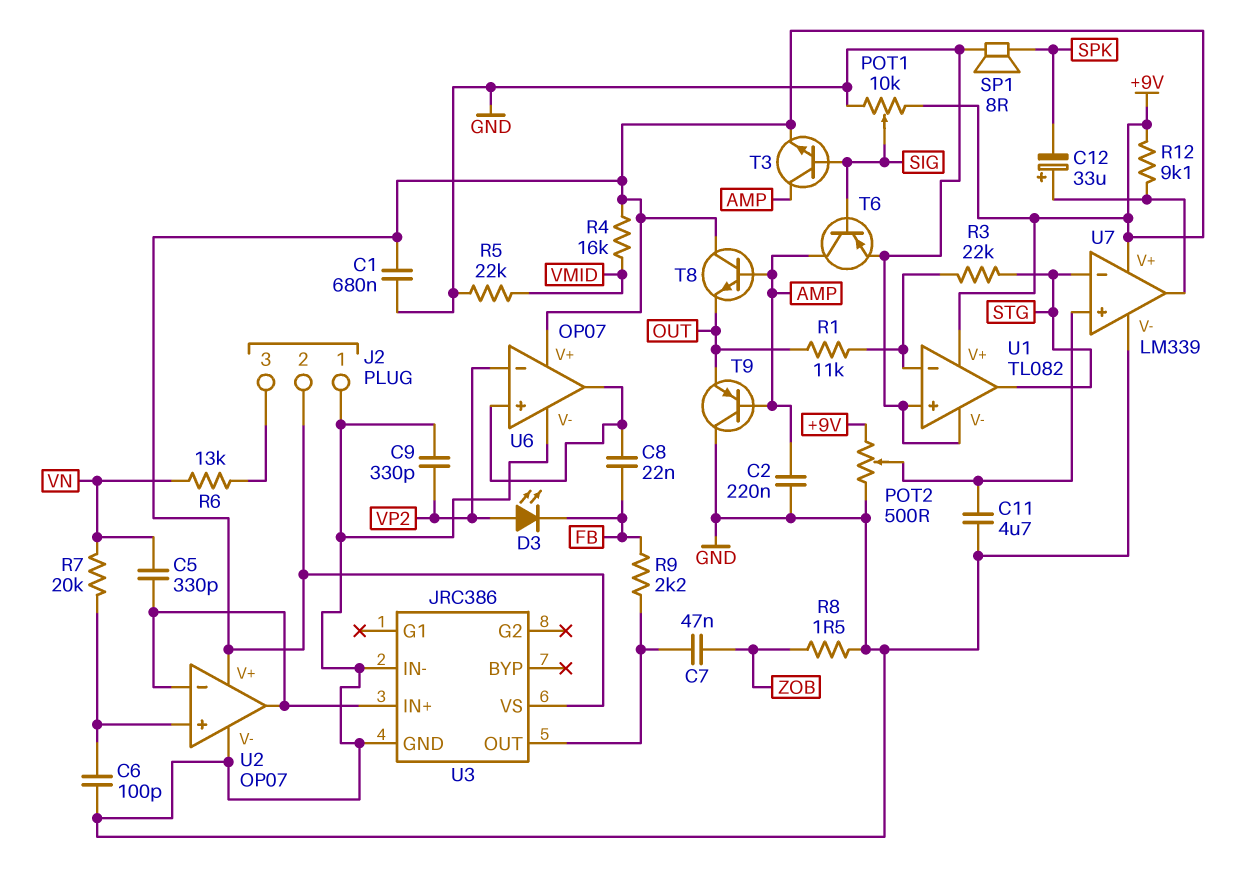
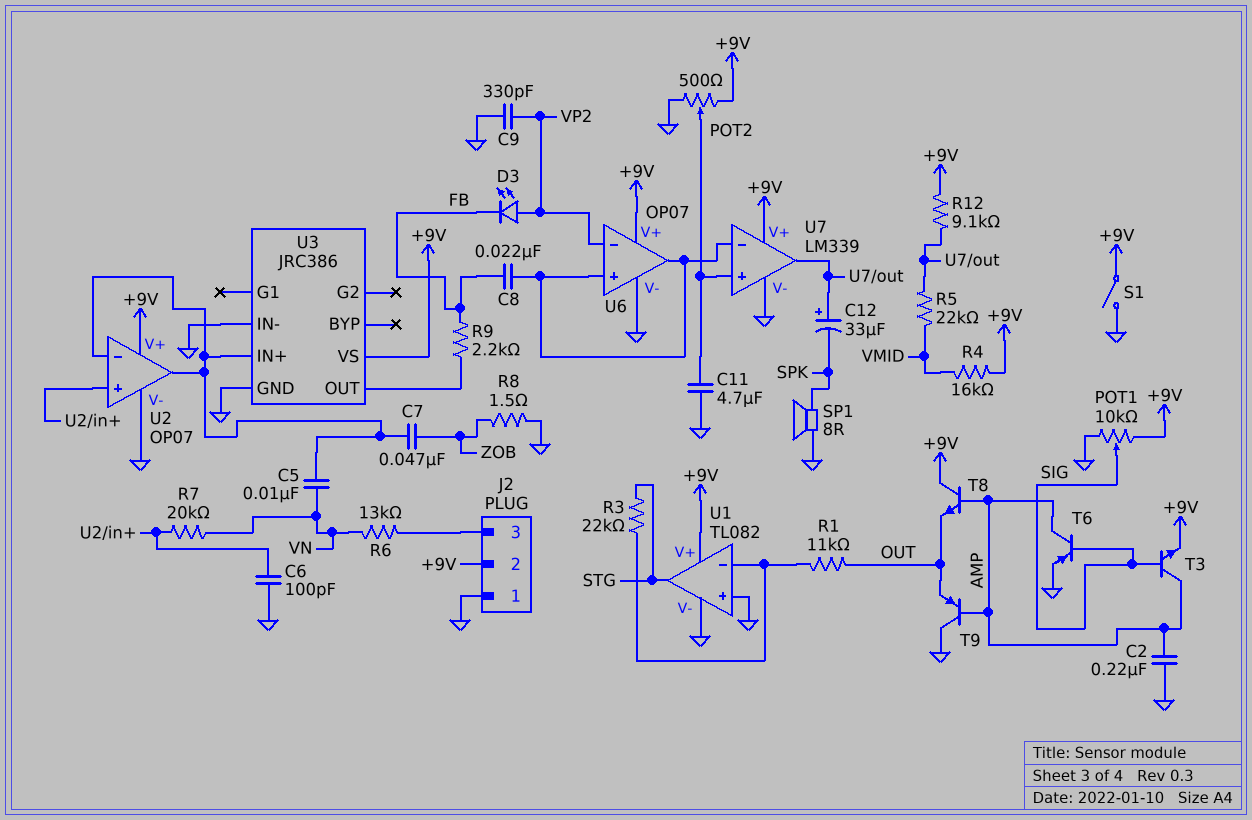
C1: 680nF (+9V, GND) -> none
C5: 330pF (U2/in-, VN) -> 10nF (U2/in-, VN)
C7: 47nF (U3/OUT, ZOB) -> 47nF (U2/in-, ZOB)
R5: 22k (GND, VMID) -> 22k (U7/out, VMID)
S1: none -> switch (+9V, GND)
U7 pin in-: STG -> U6/in+

